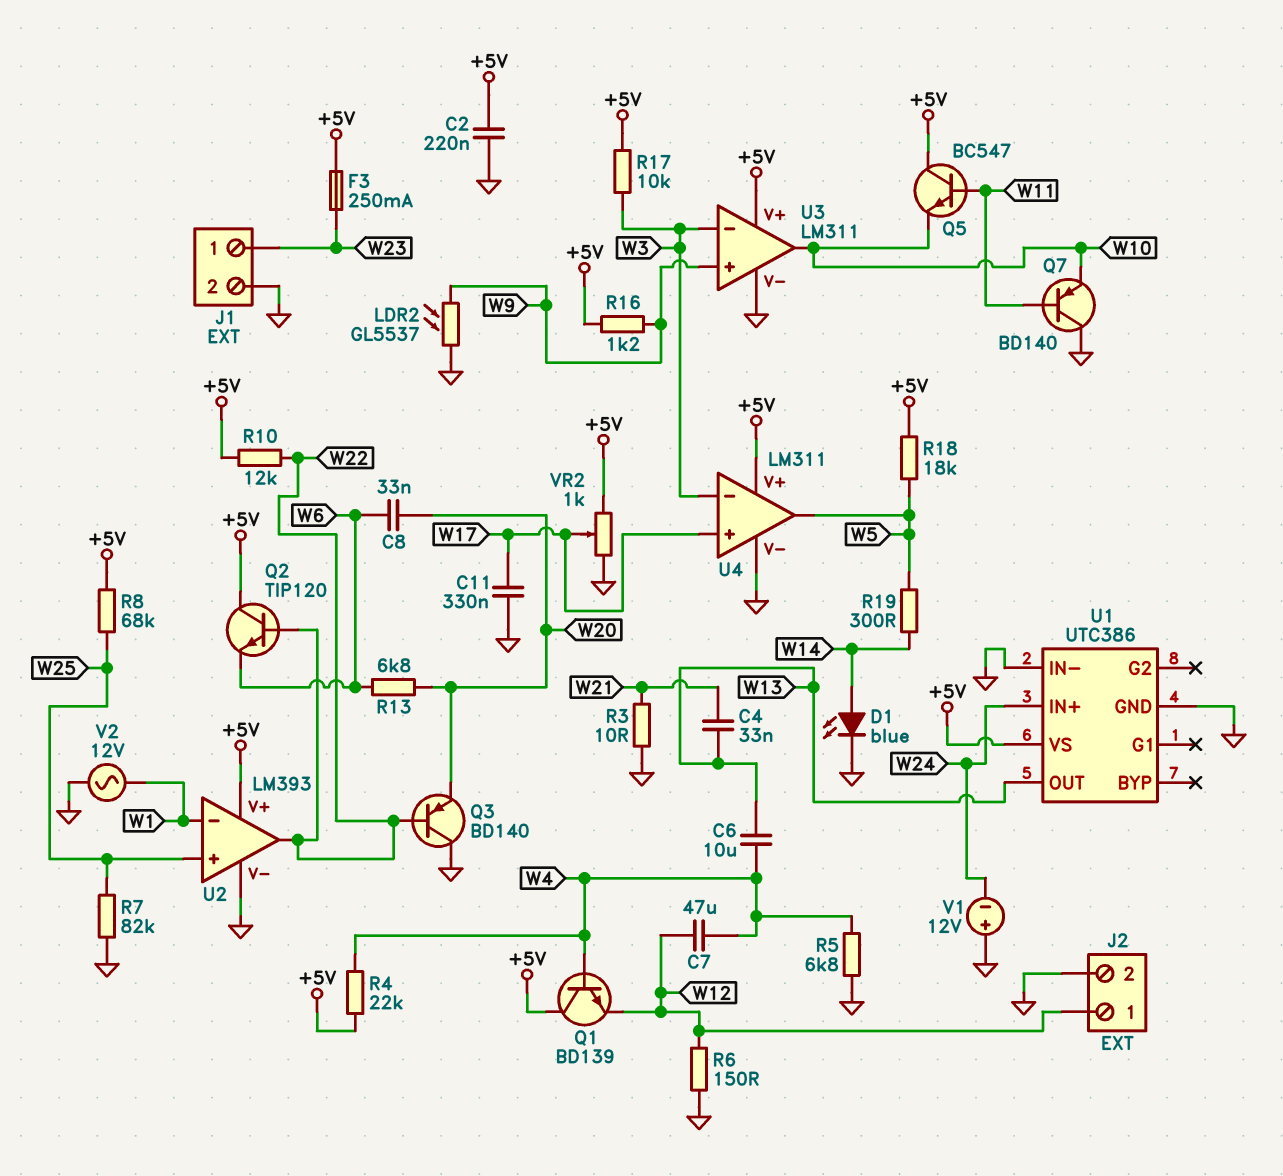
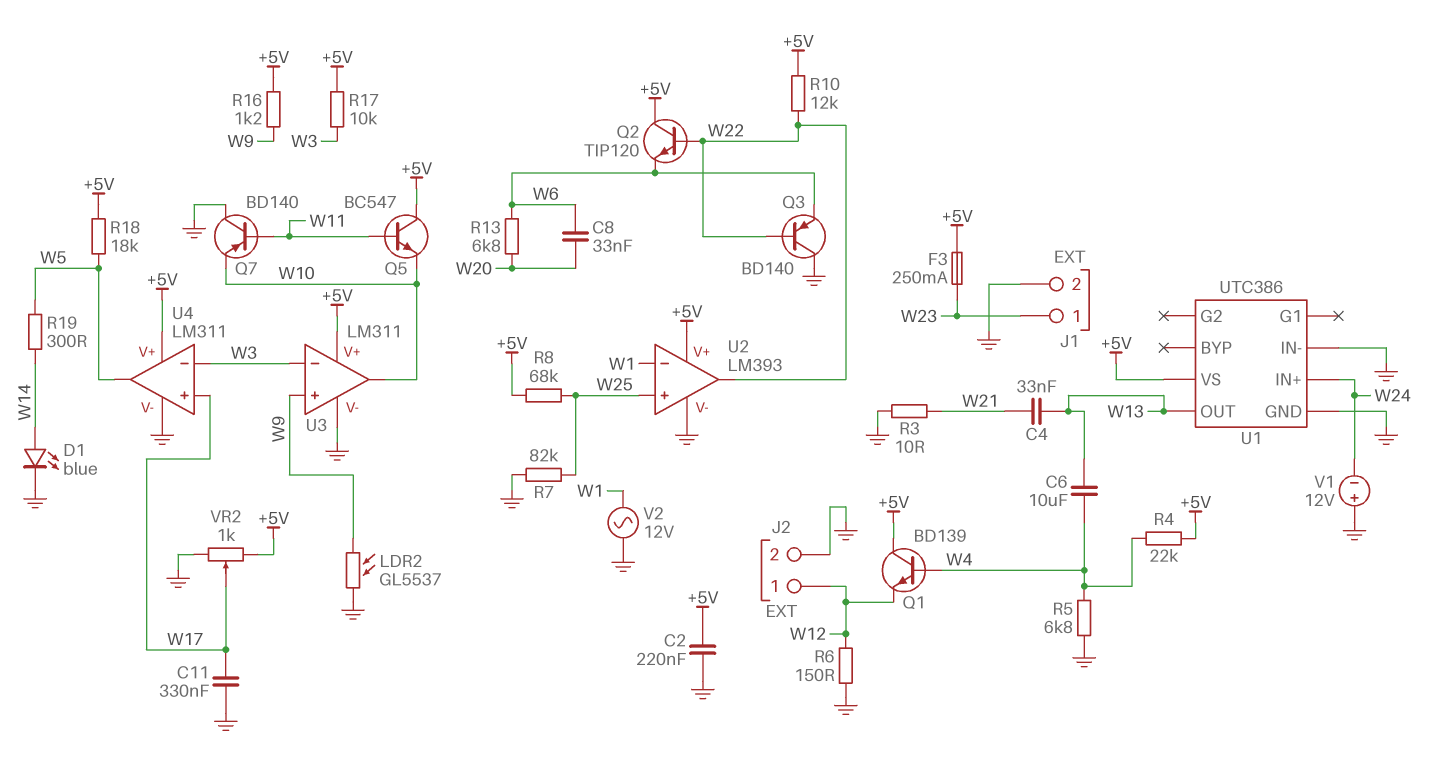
C7: 47uF (W4, W12) -> none
Q3: PNP BD140 (B W22, C GND, E W20) -> PNP BD140 (B W22, C GND, E W6)

